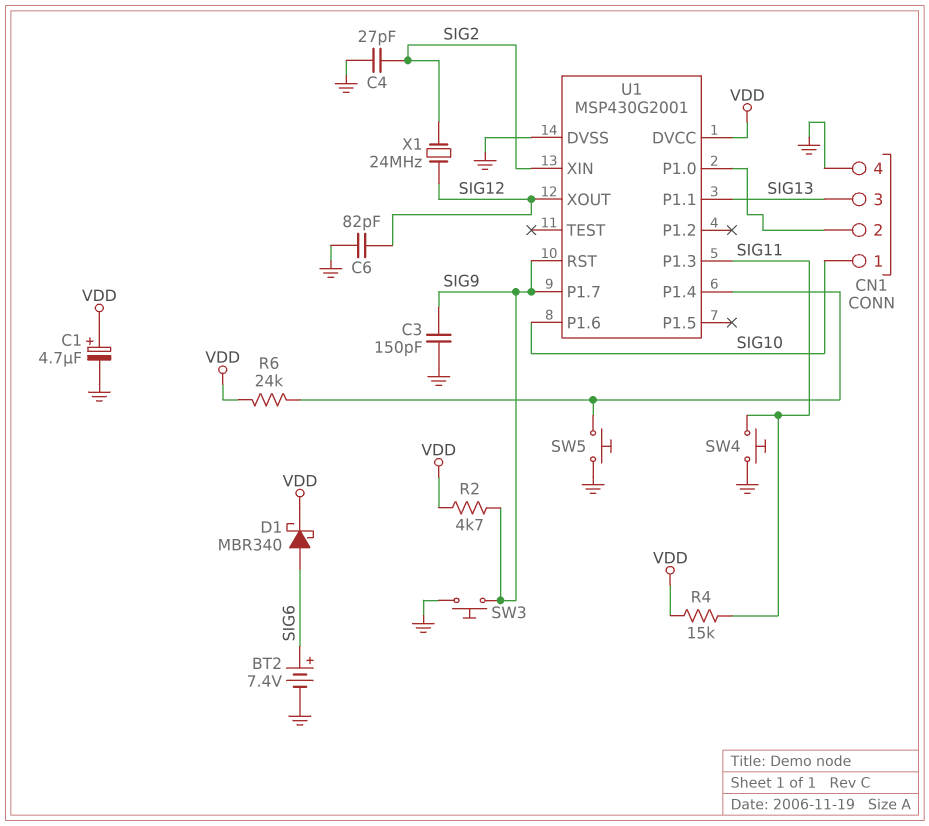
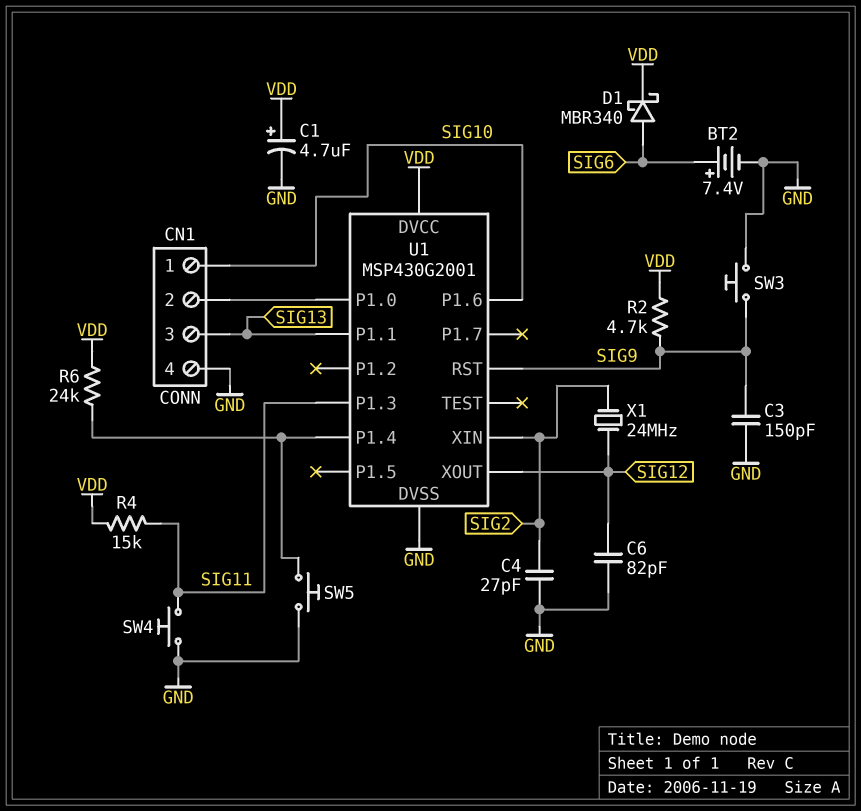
U1 pin P1.7: SIG9 -> none

